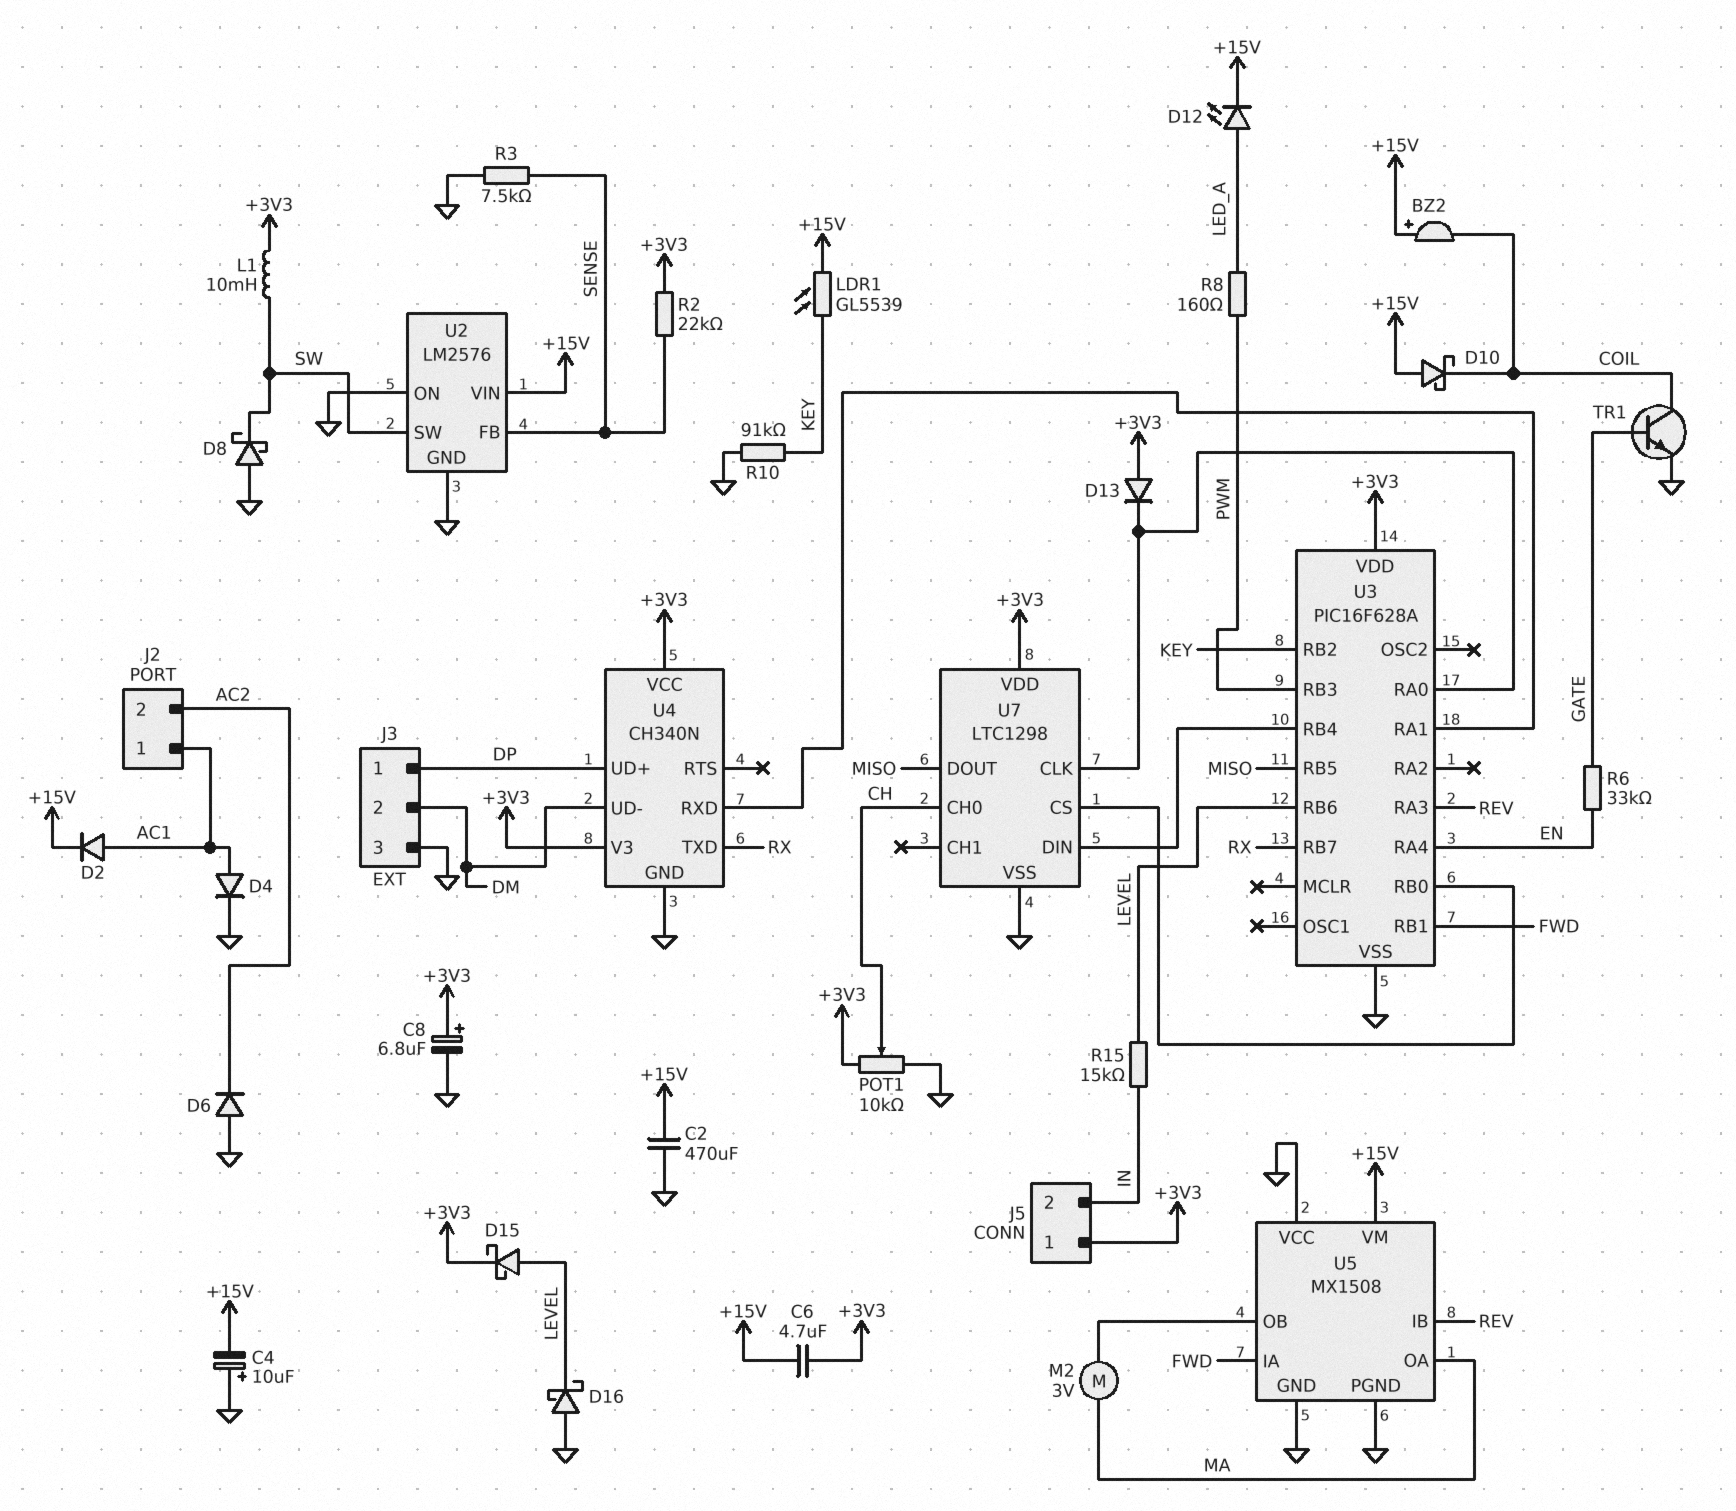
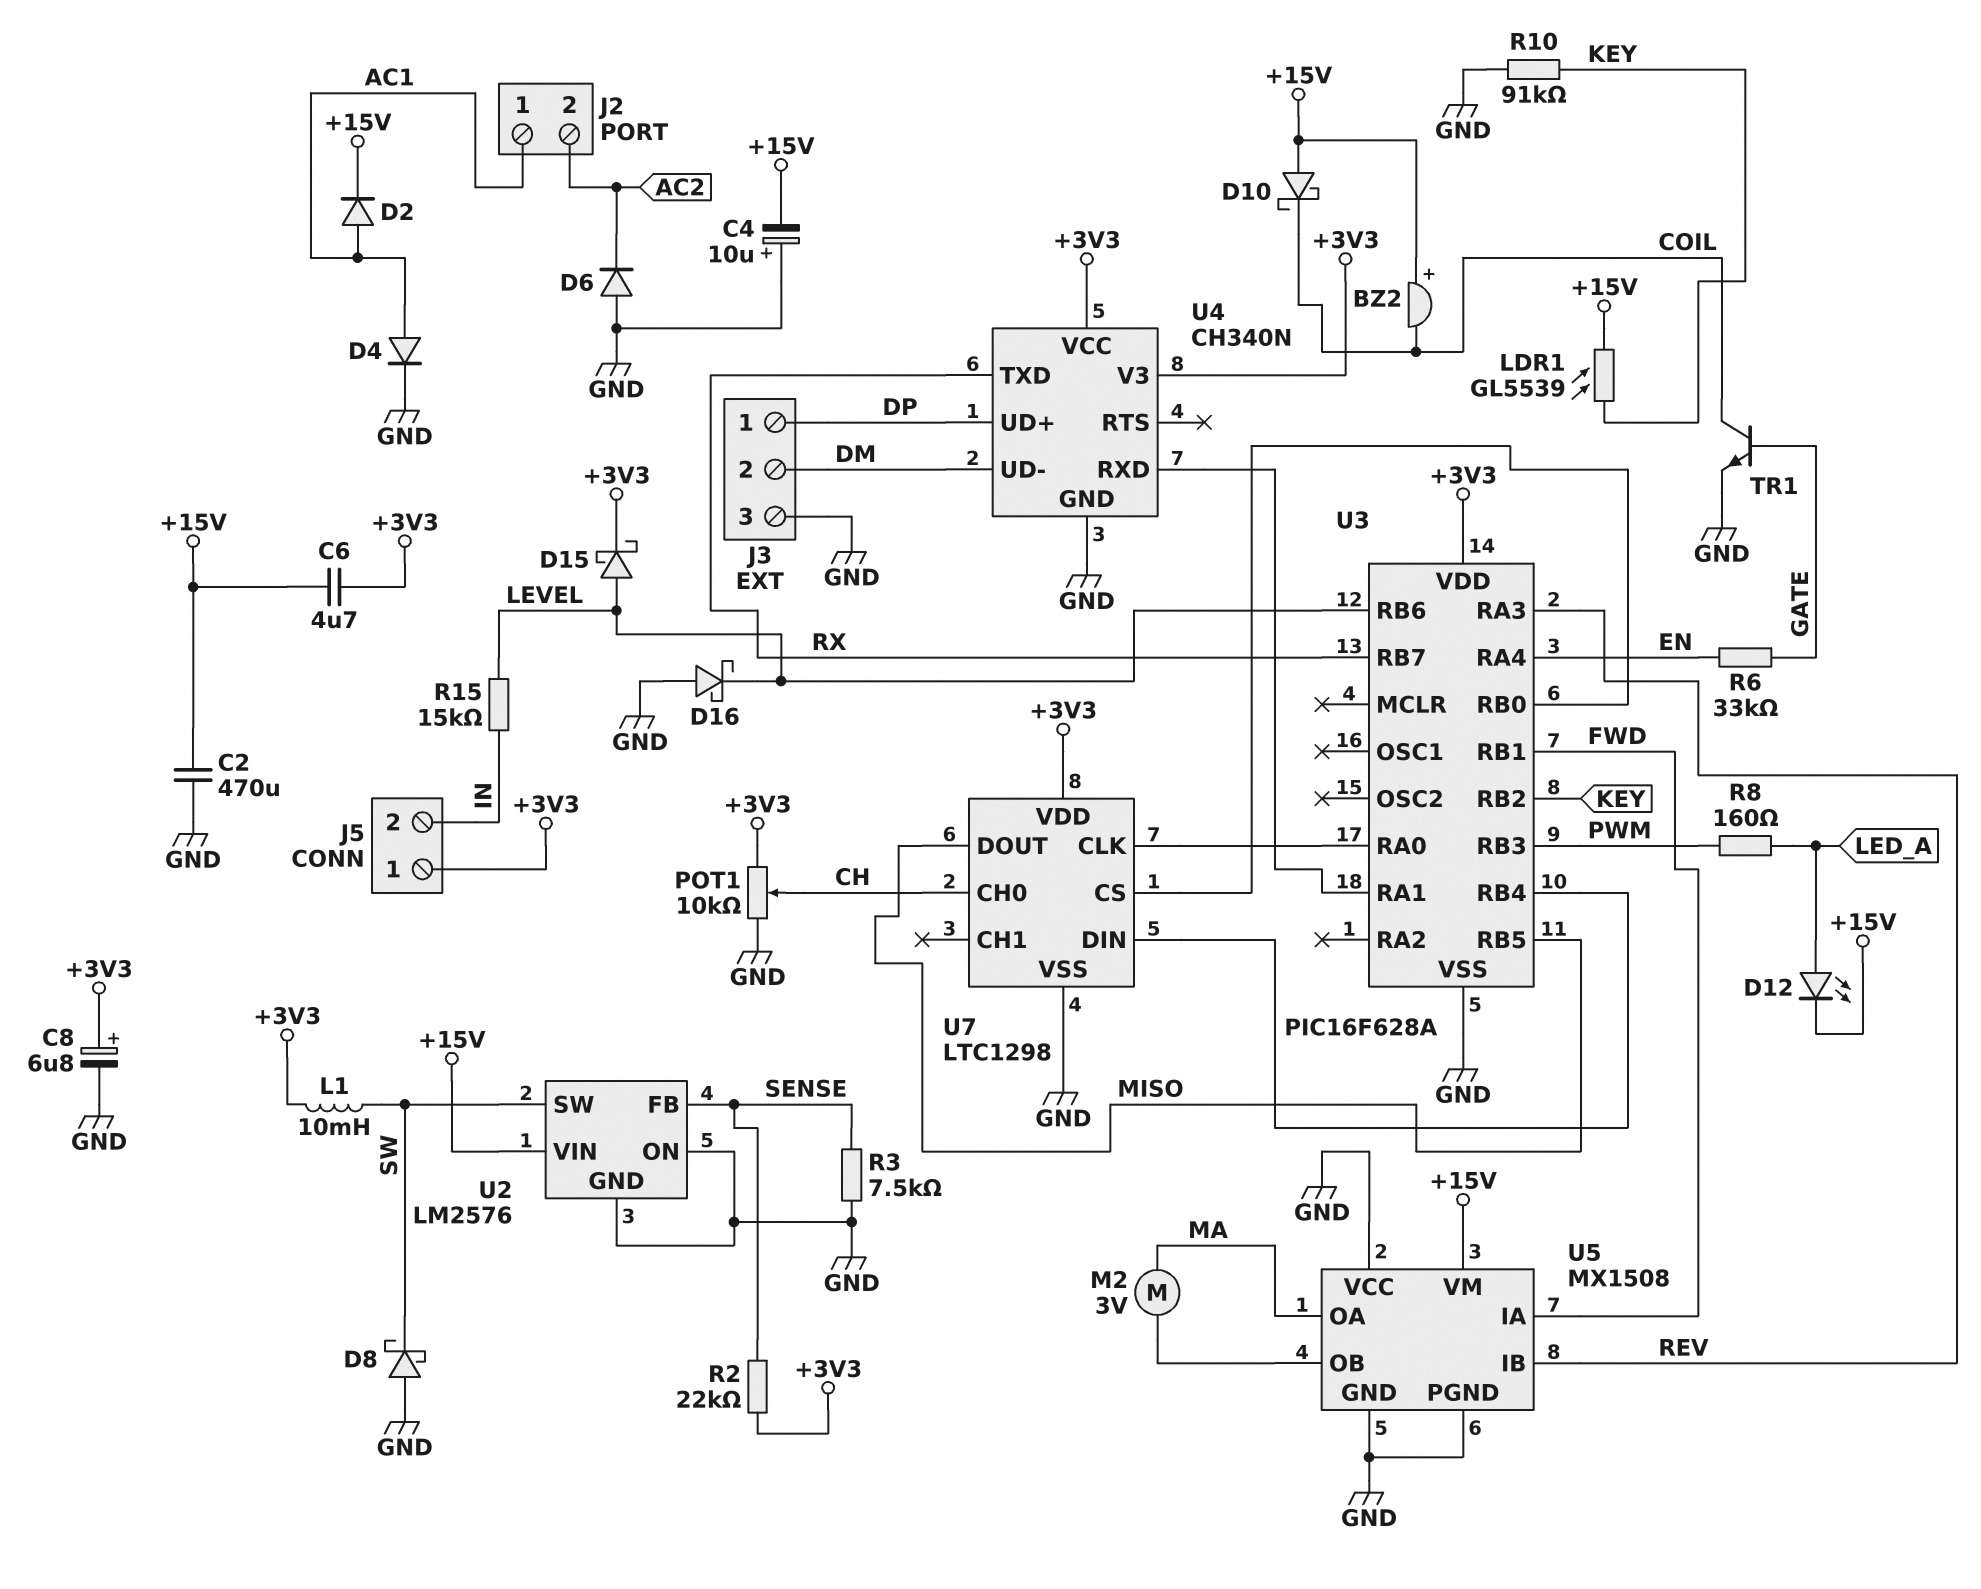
D13: diode (A +3V3, K U3/RA0) -> none

